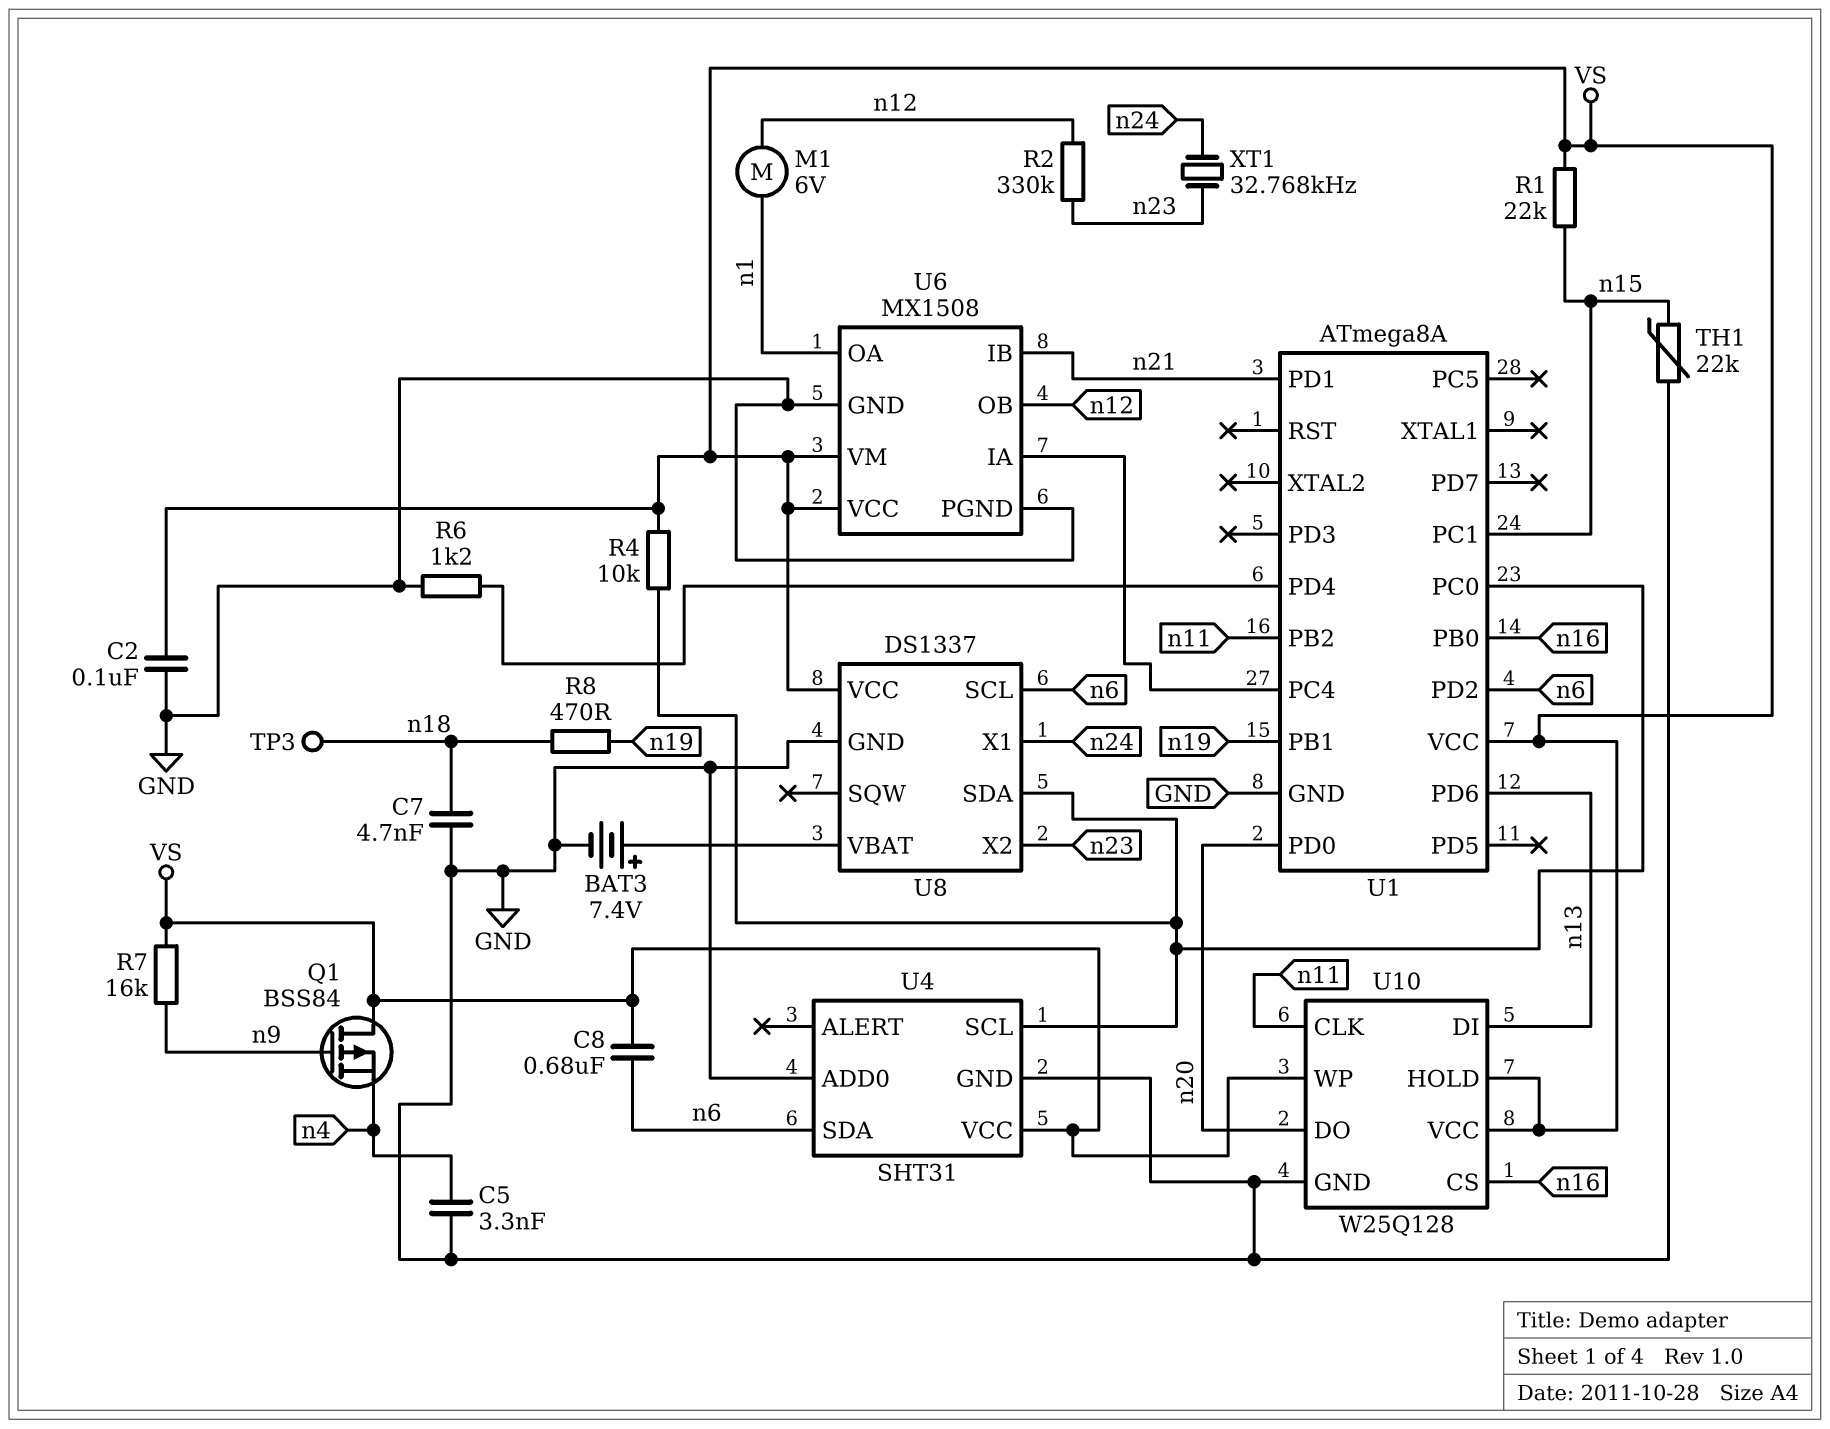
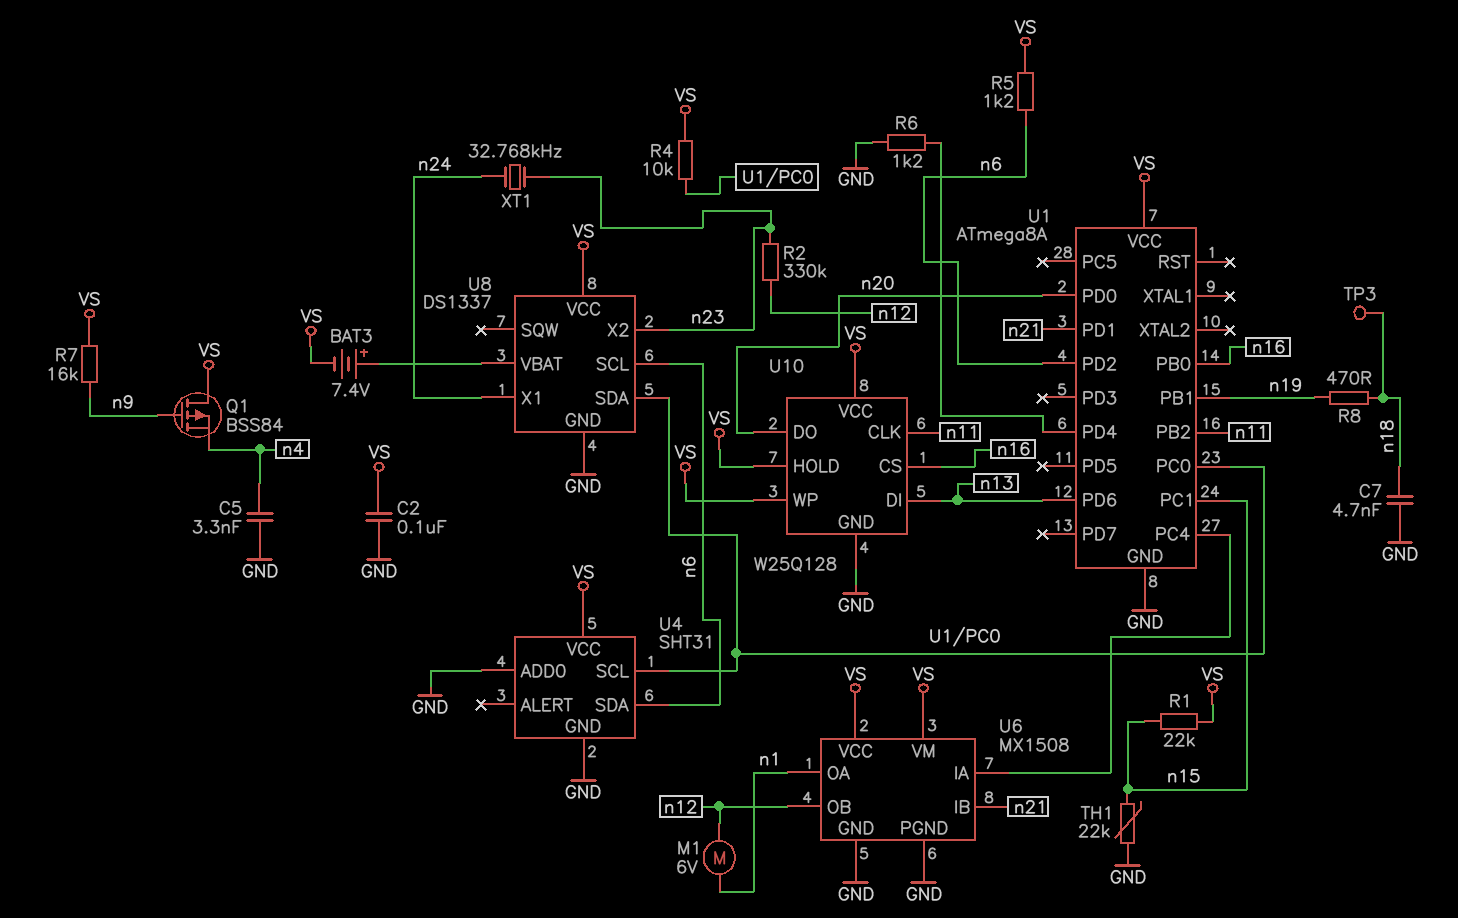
BAT3: 7.4V (plus U8/VBAT, minus GND) -> 7.4V (plus U8/VBAT, minus VS)
C8: 680nF (VS, n6) -> none
R5: none -> 1.2k (VS, n6)

